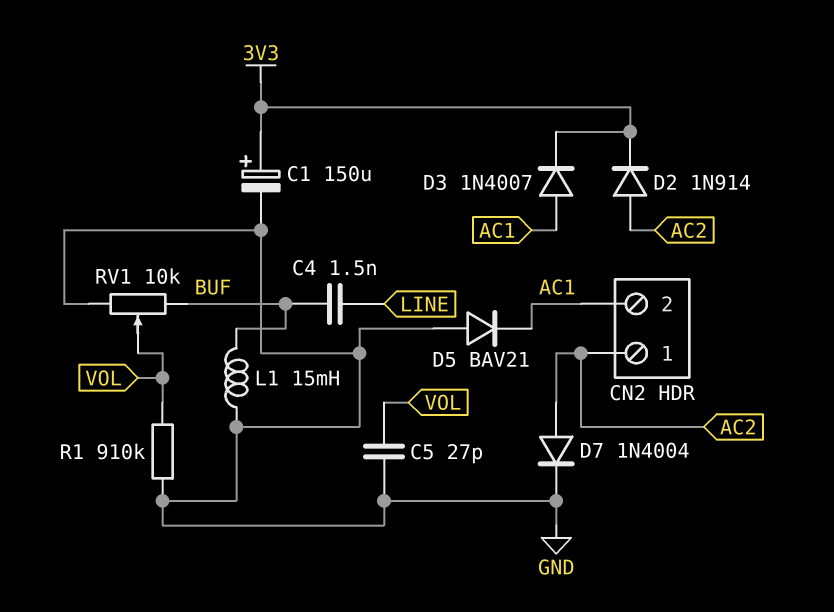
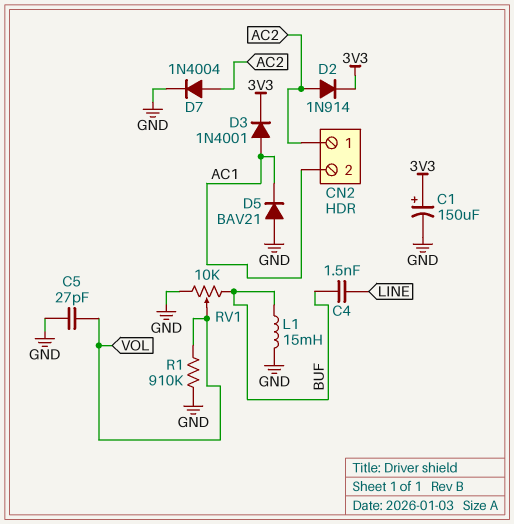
D3: diode 1N4007 (A AC1, K 3V3) -> diode 1N4001 (A AC1, K 3V3)

